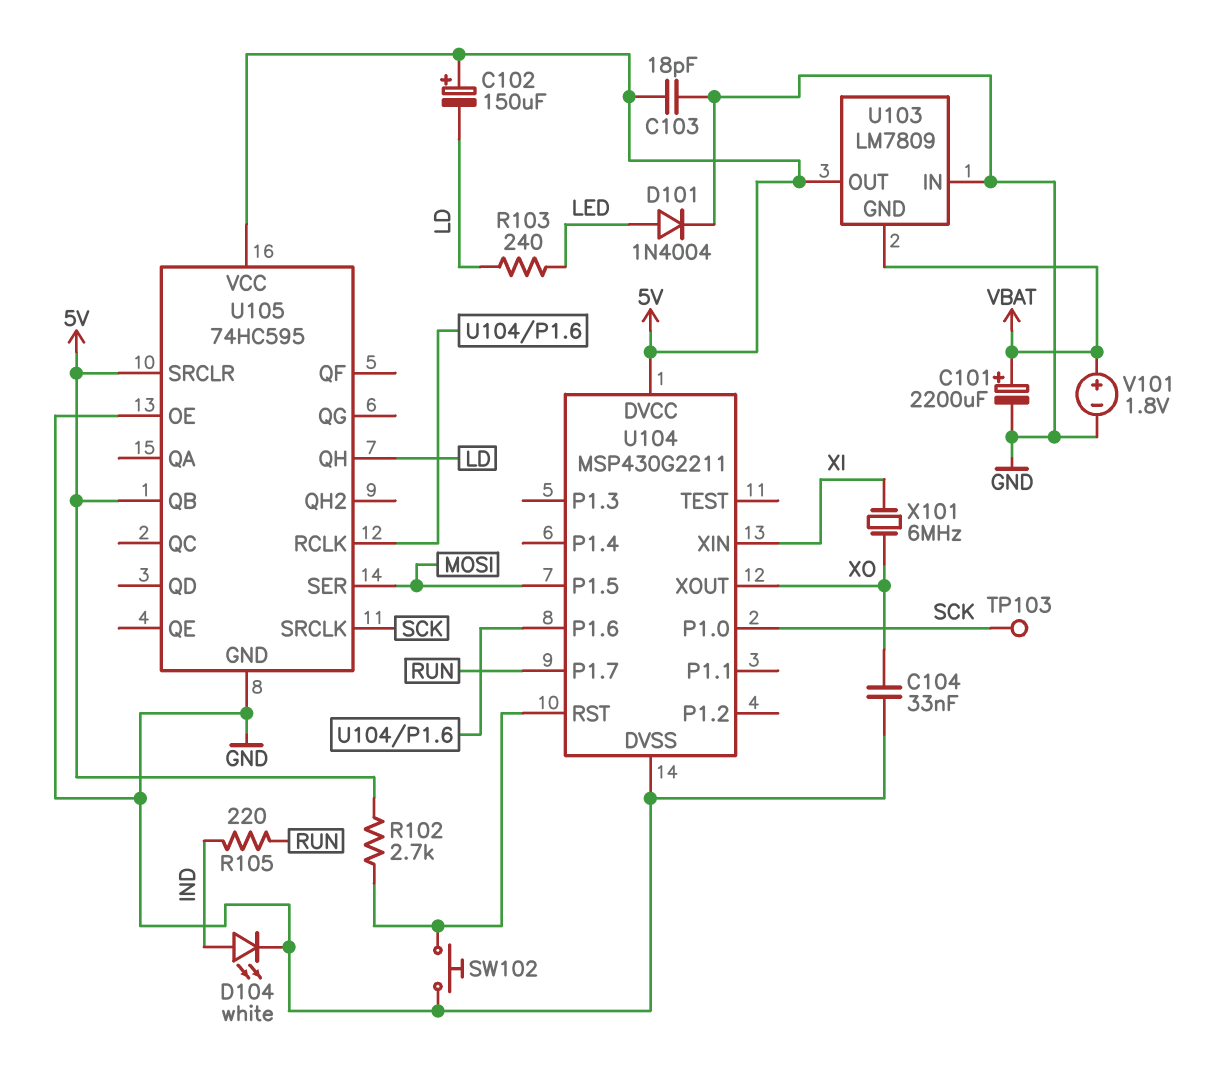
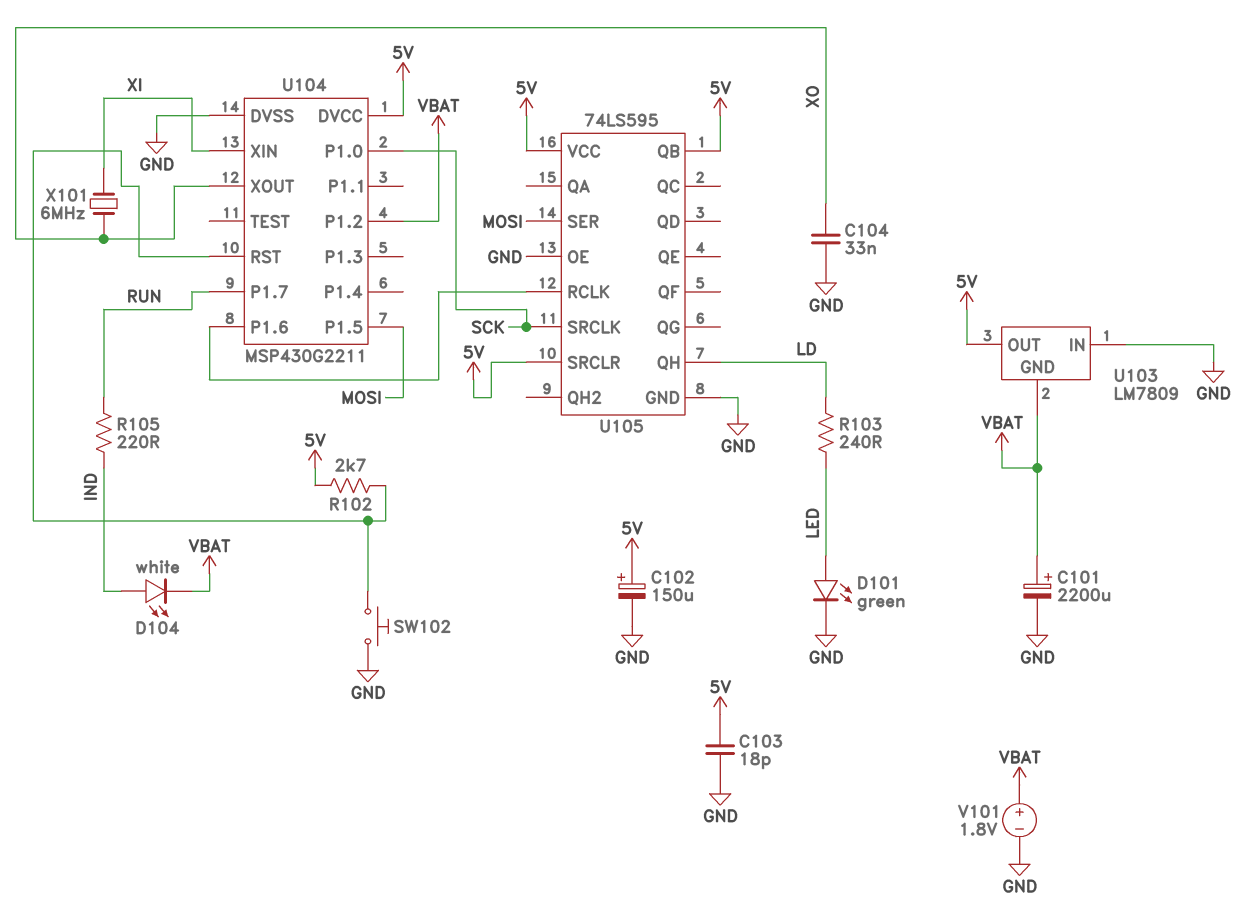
C102: 150uF (plus 5V, minus LD) -> 150uF (plus 5V, minus GND)
D101: diode 1N4004 (A LED, K GND) -> LED green (A LED, K GND)
D104: LED white (A IND, K GND) -> LED white (A IND, K VBAT)
TP103: test point (SCK) -> none
U104 pin P1.2: none -> VBAT
U105: 74HC595 -> 74LS595

